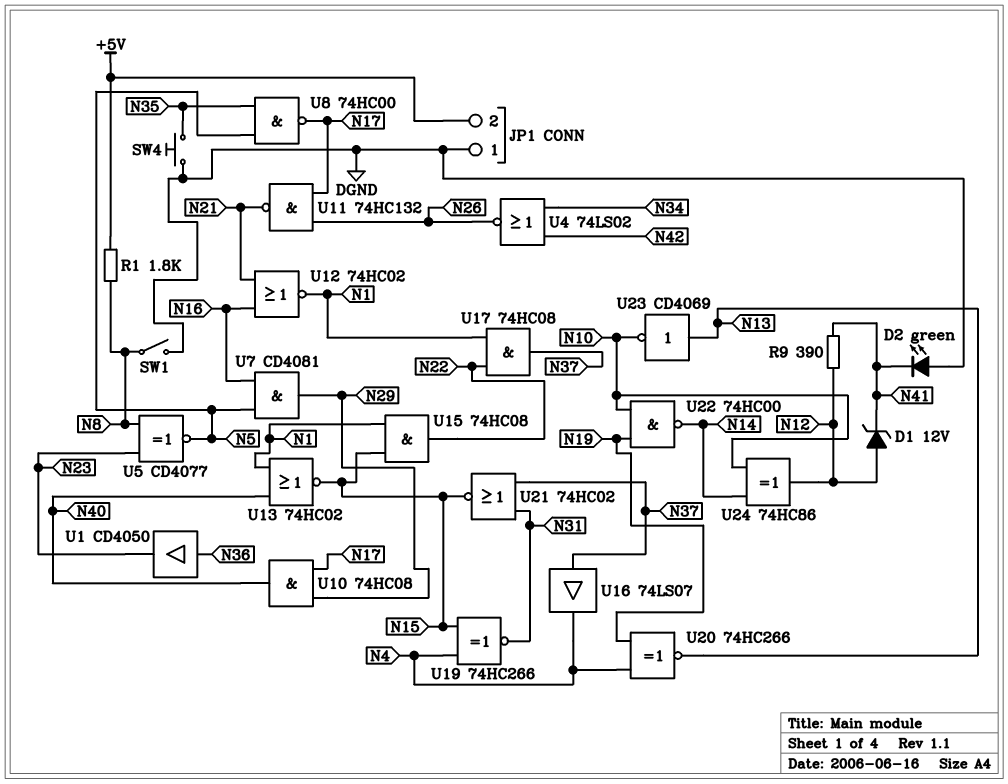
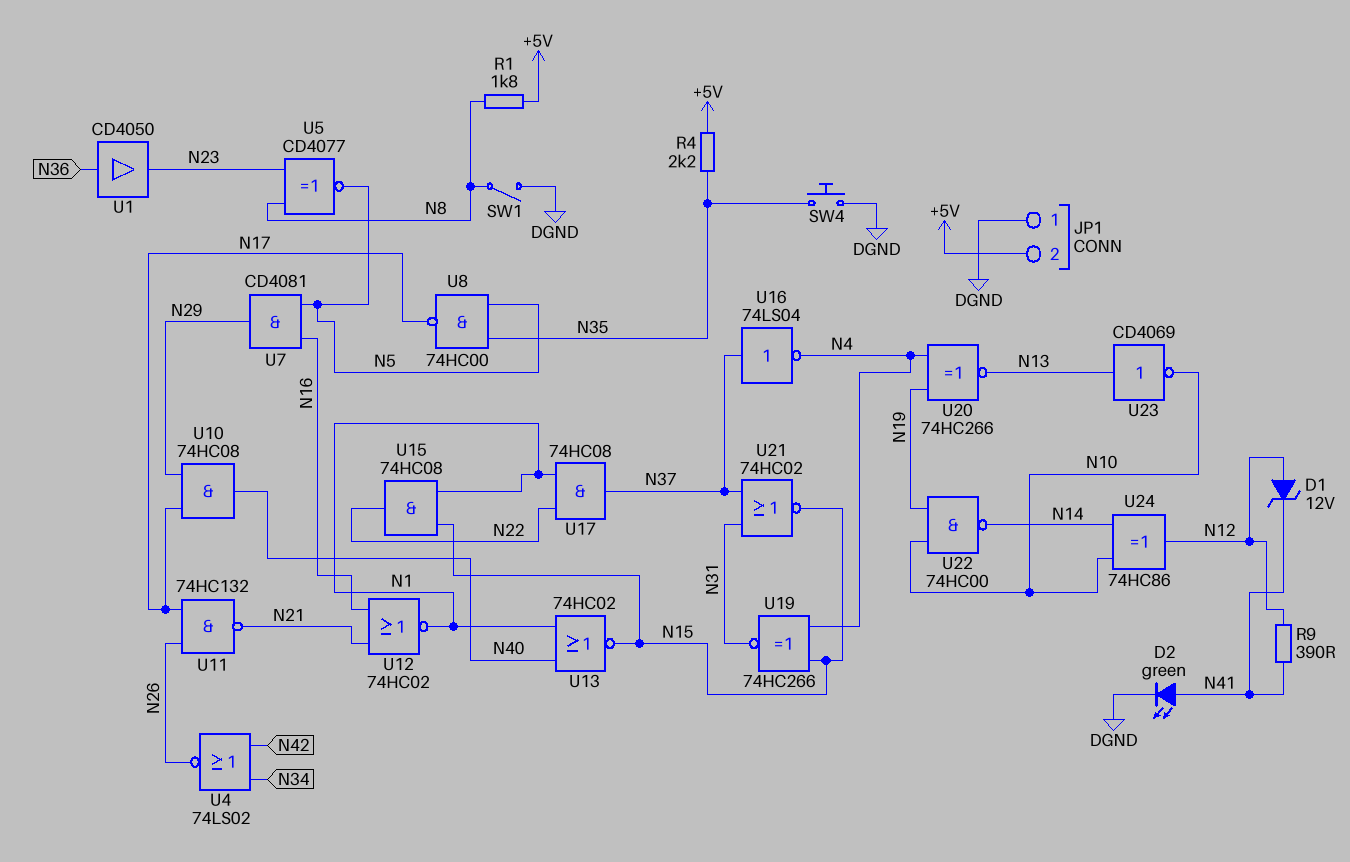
D2: LED green (A DGND, K N41) -> LED green (A N41, K DGND)
R4: none -> 2.2k (+5V, N35)
U16: buffer 74LS07 (in N37, out N4) -> NOT 74LS04 (in N37, out N4)

